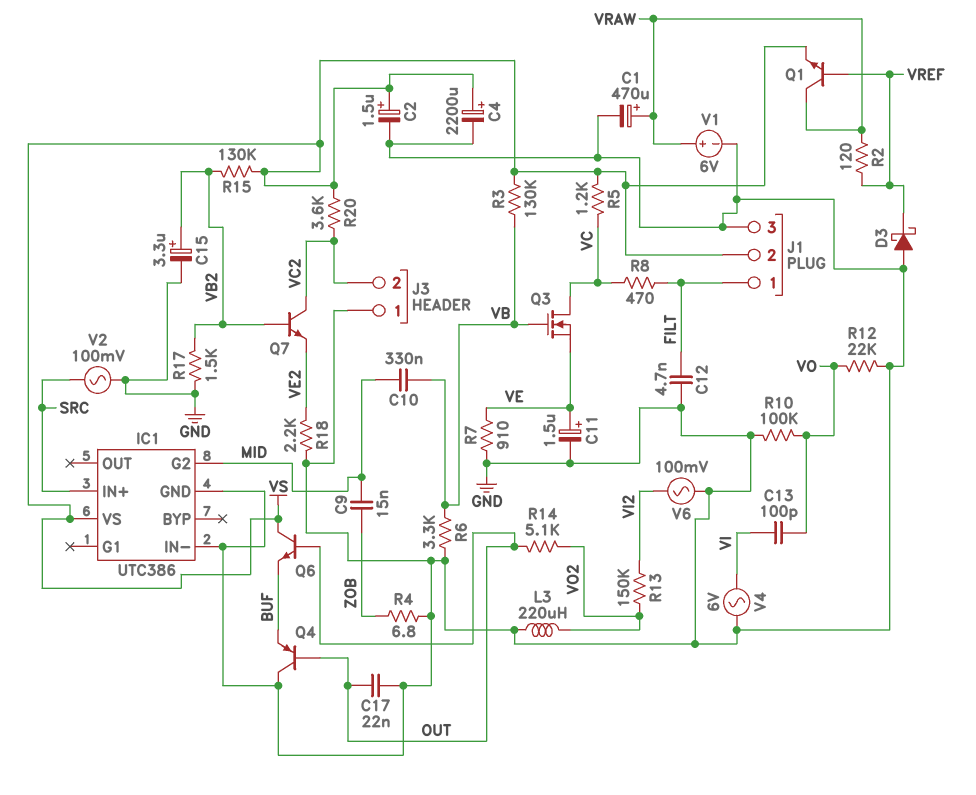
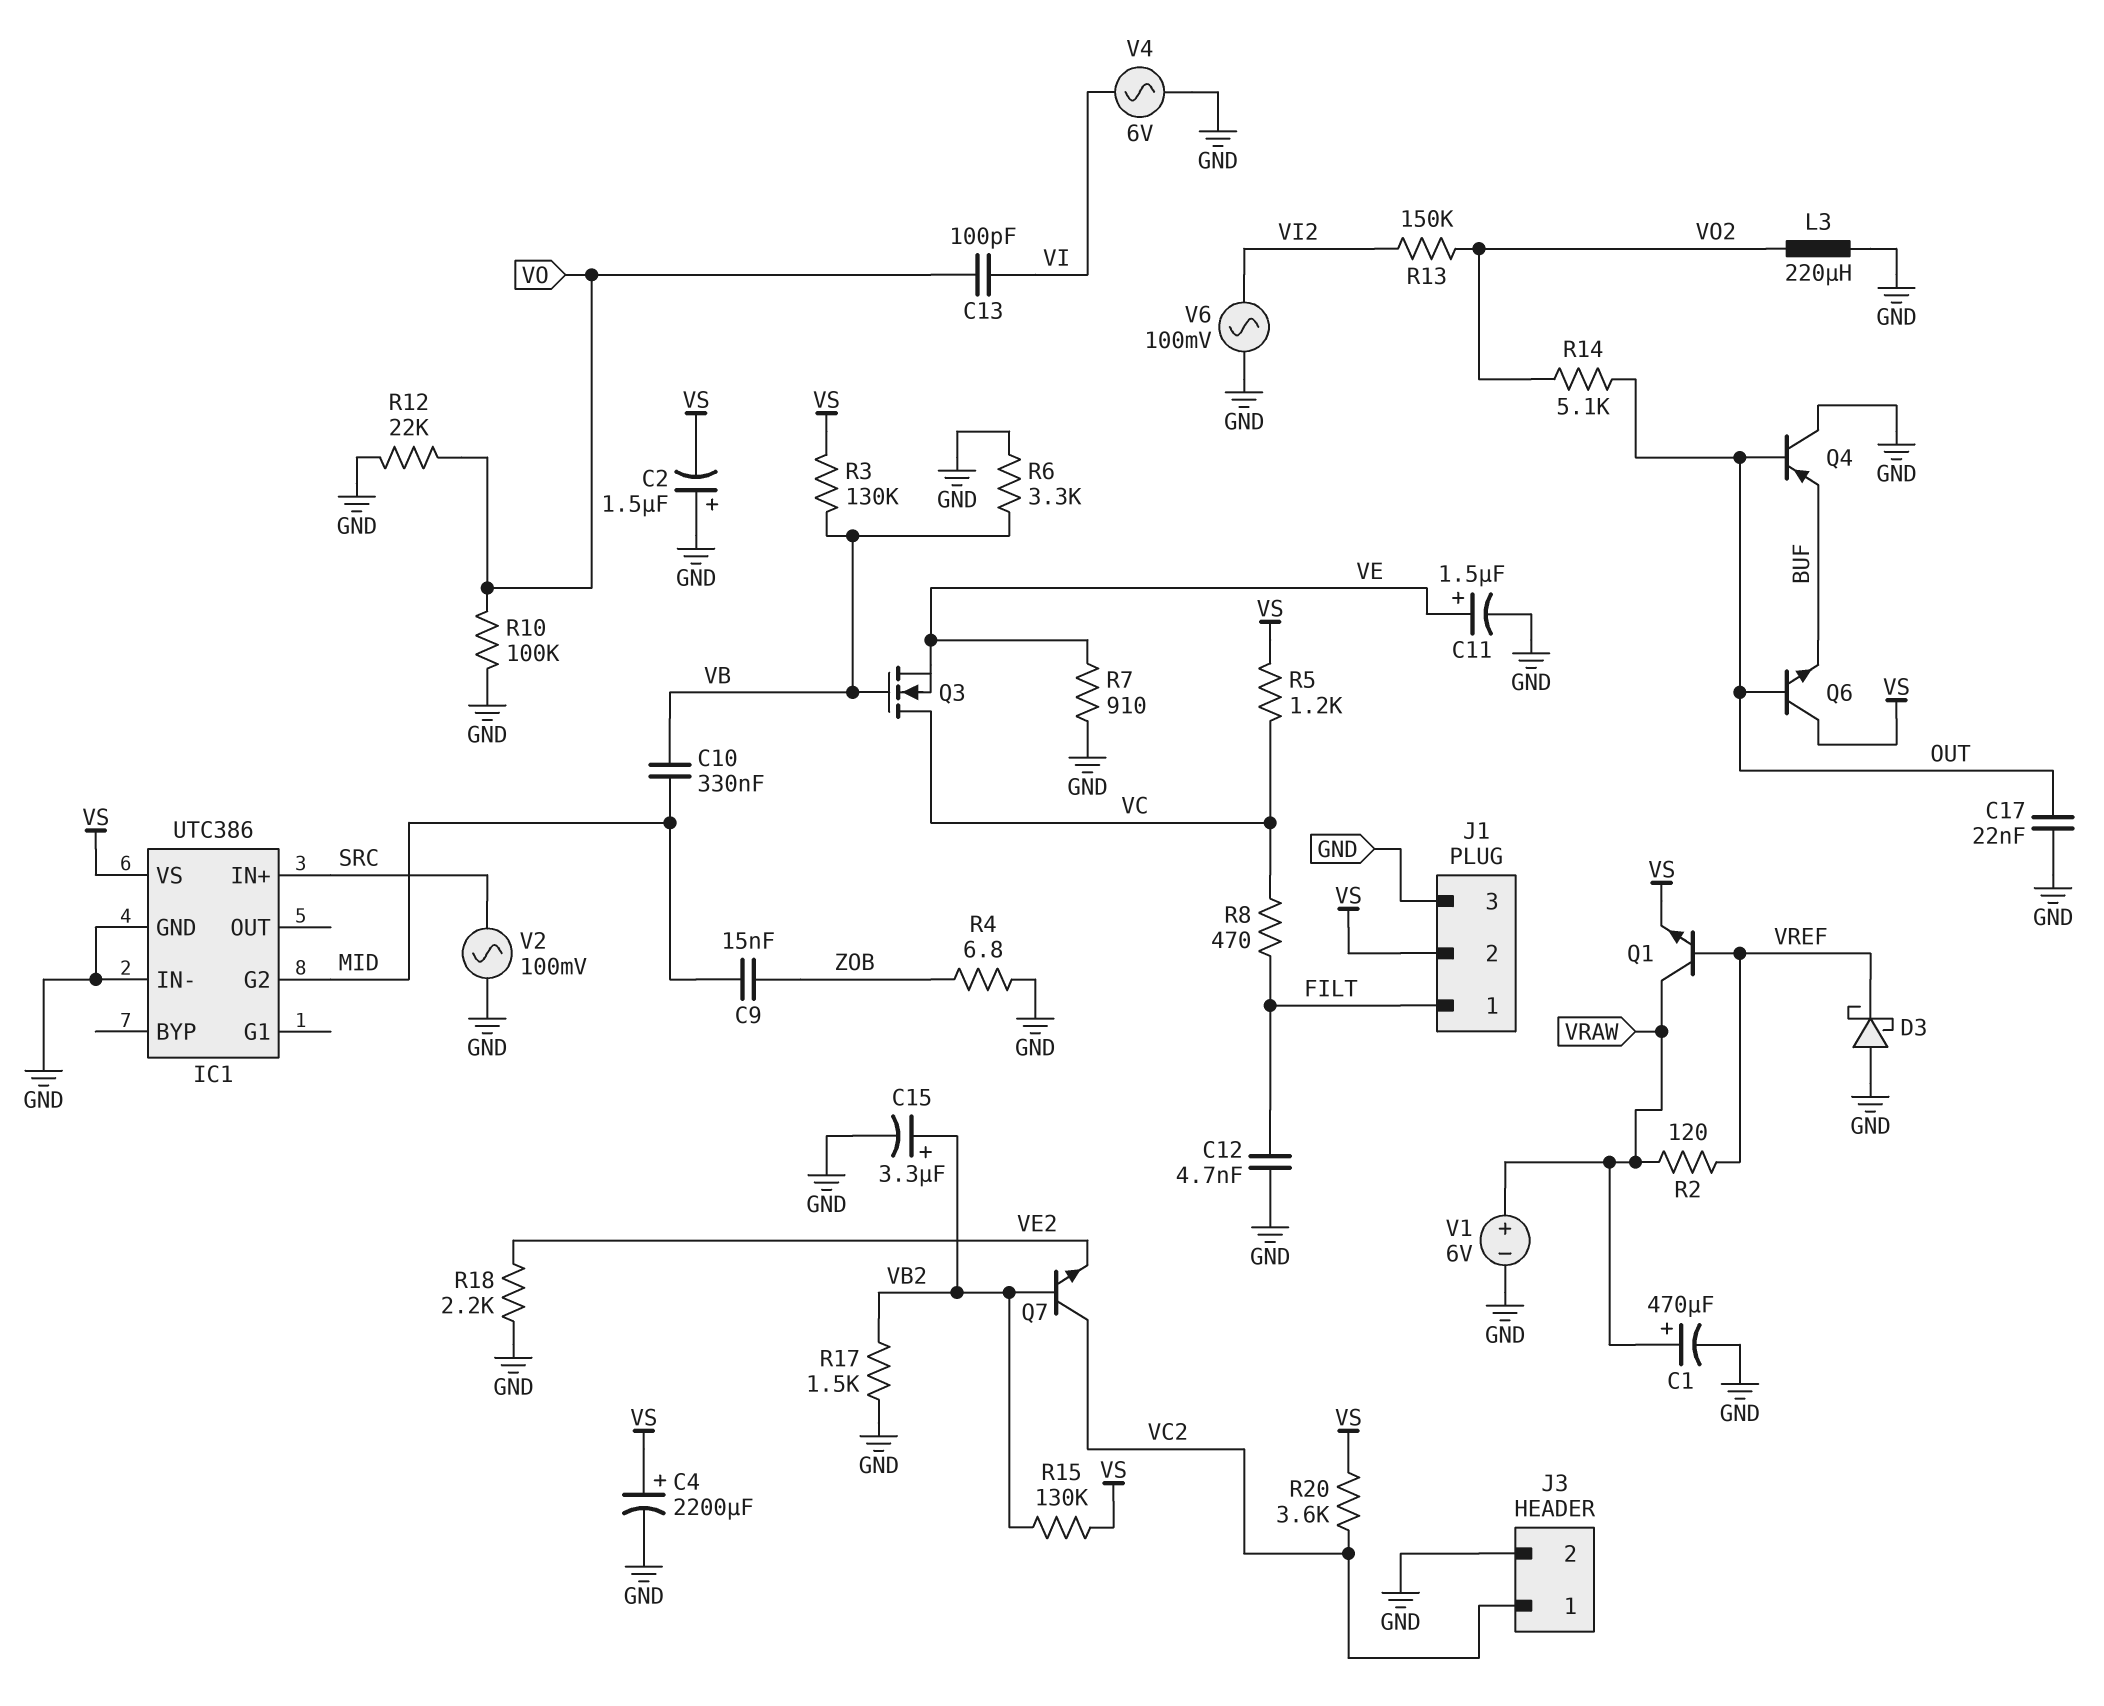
C2: 1.5uF (plus VS, minus GND) -> 1.5uF (plus GND, minus VS)
J3 pin 1: GND -> VC2
J3 pin 2: VC2 -> GND

